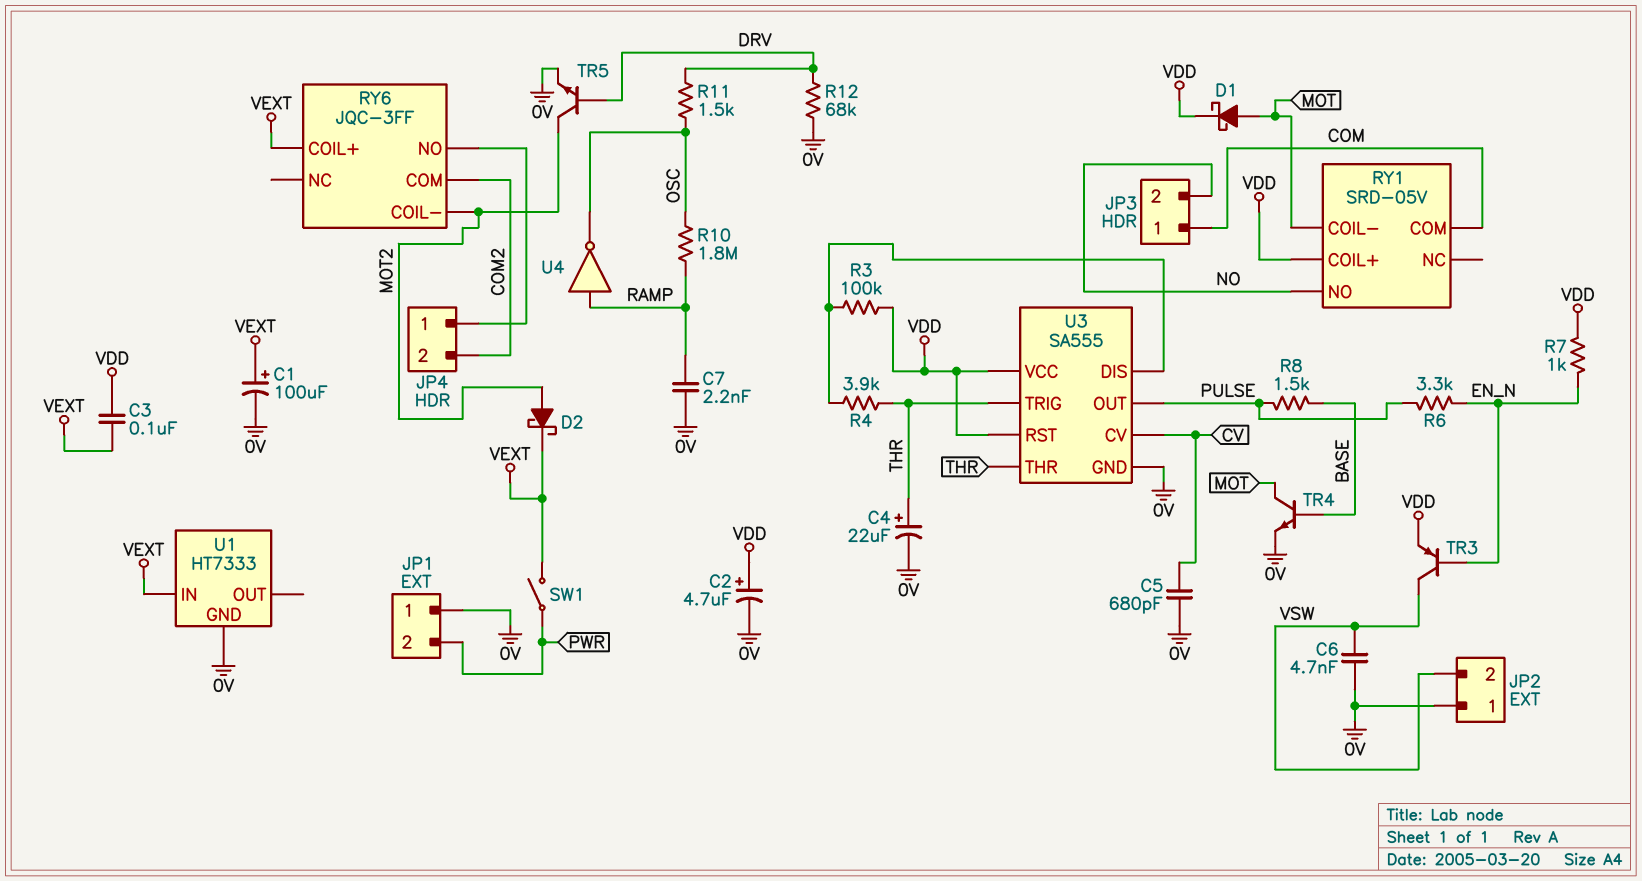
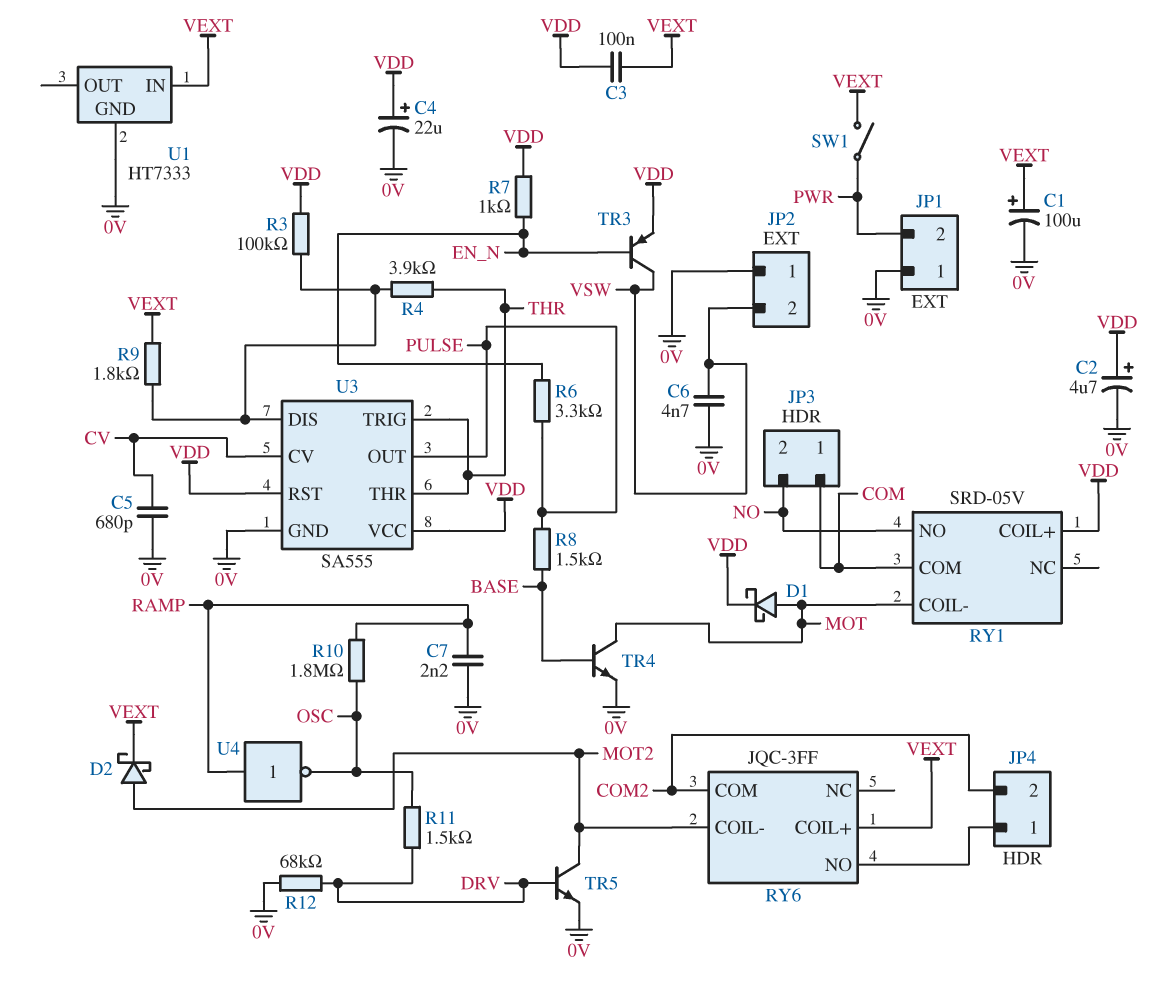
C4: 22uF (plus THR, minus 0V) -> 22uF (plus VDD, minus 0V)
R9: none -> 1.8k (U3/DIS, VEXT)

